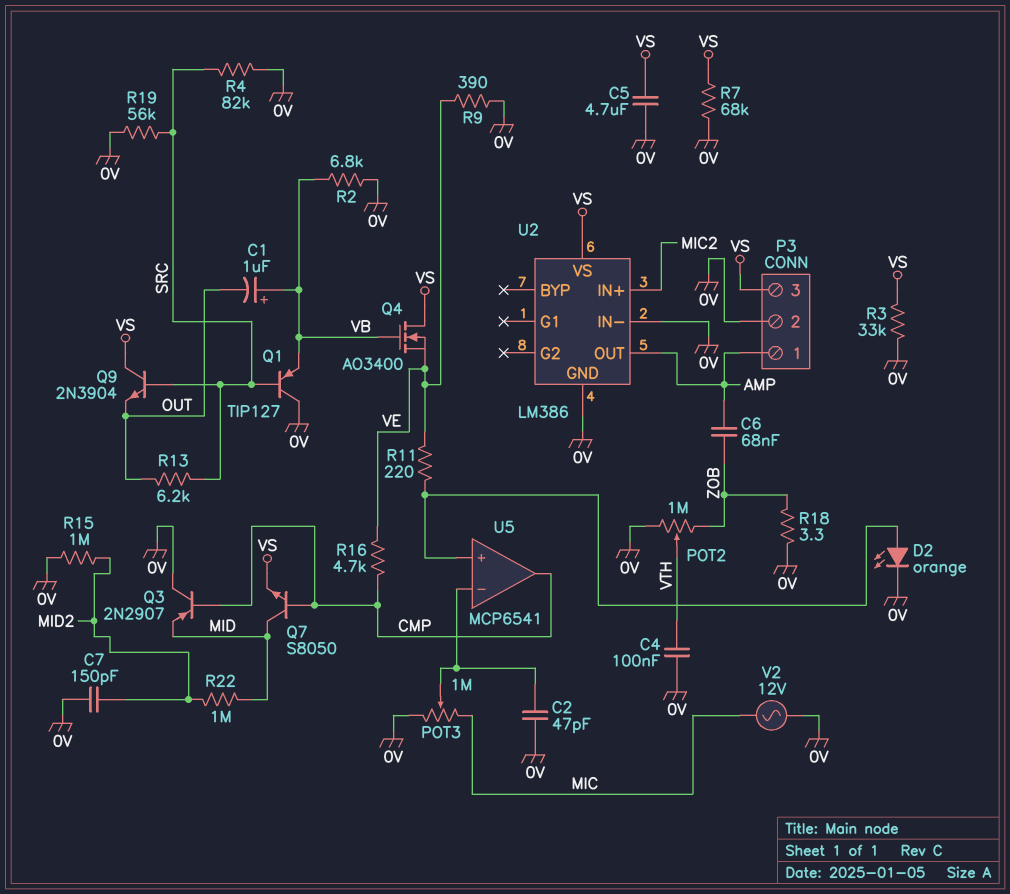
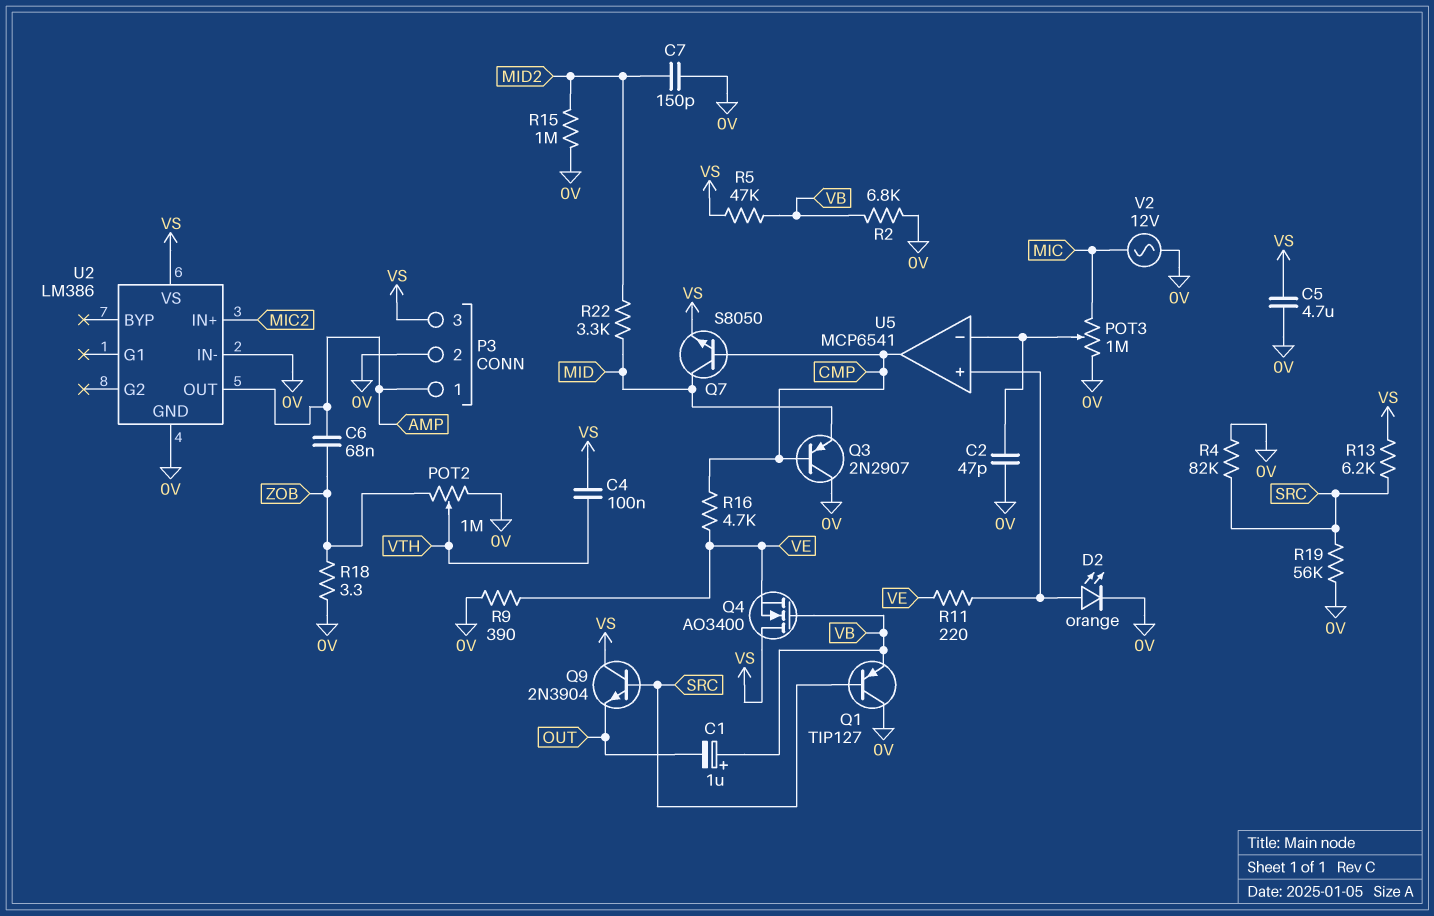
C4: 100nF (0V, VTH) -> 100nF (VS, VTH)
R3: 33k (0V, VS) -> none
R5: none -> 47k (VB, VS)
R7: 68k (0V, VS) -> none
R13: 6.2k (OUT, SRC) -> 6.2k (SRC, VS)
R22: 1M (MID, MID2) -> 3.3k (MID, MID2)

